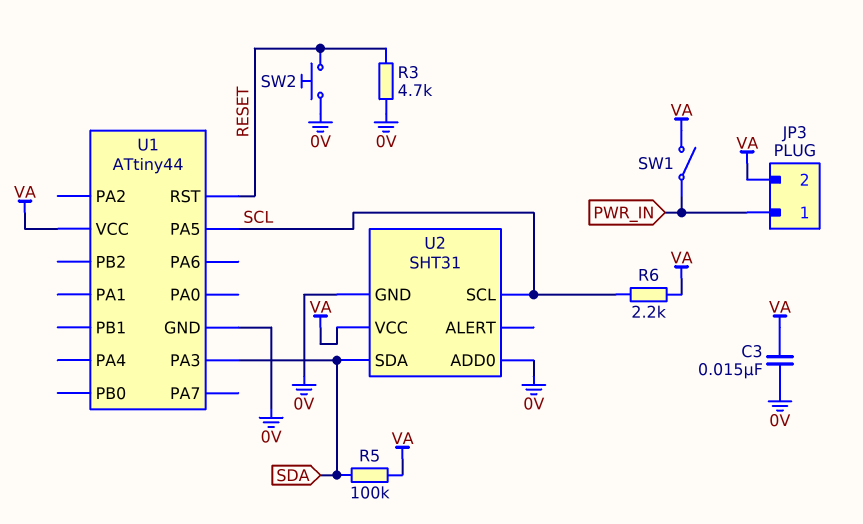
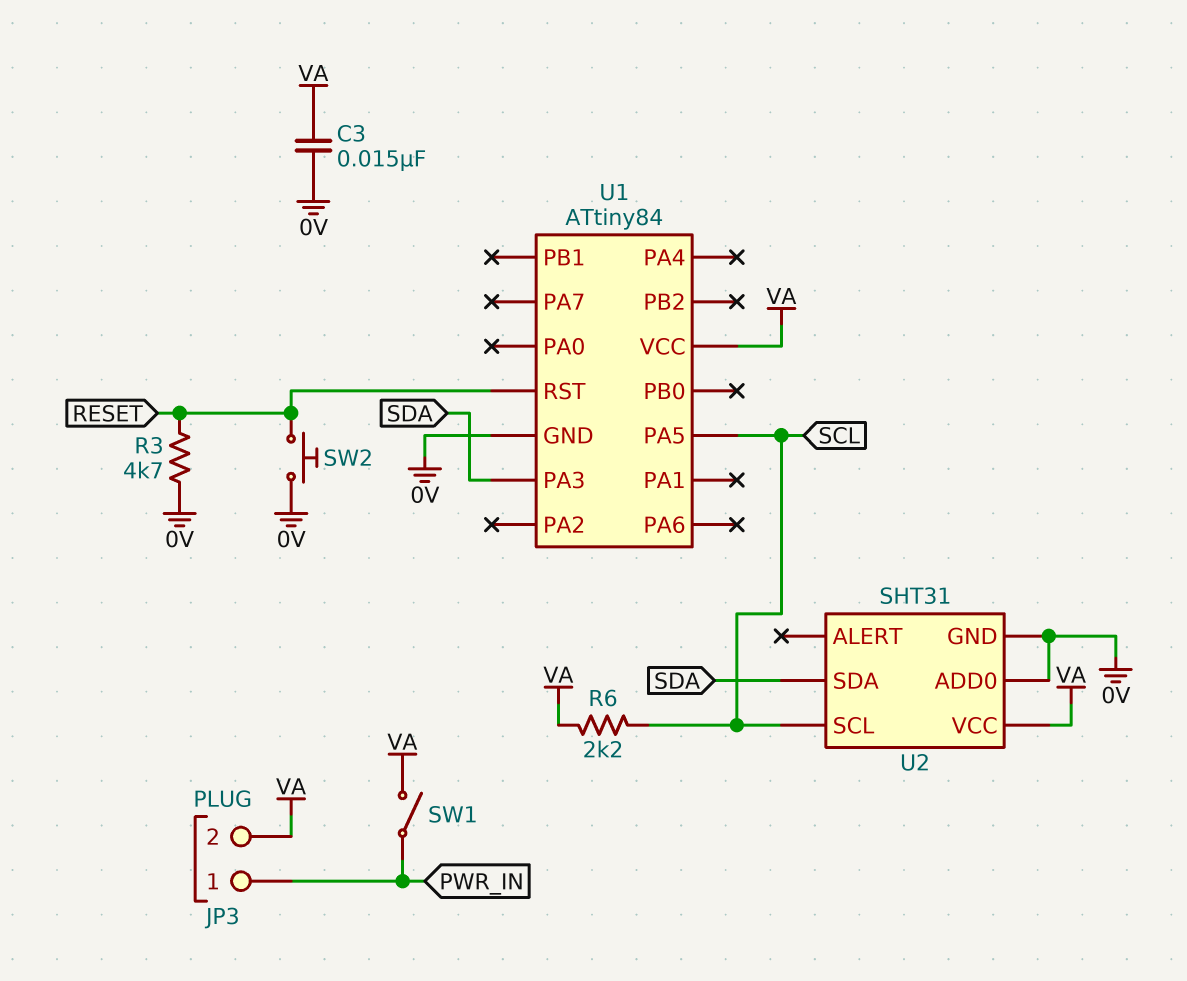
R5: 100k (SDA, VA) -> none
U1: ATtiny44 -> ATtiny84

